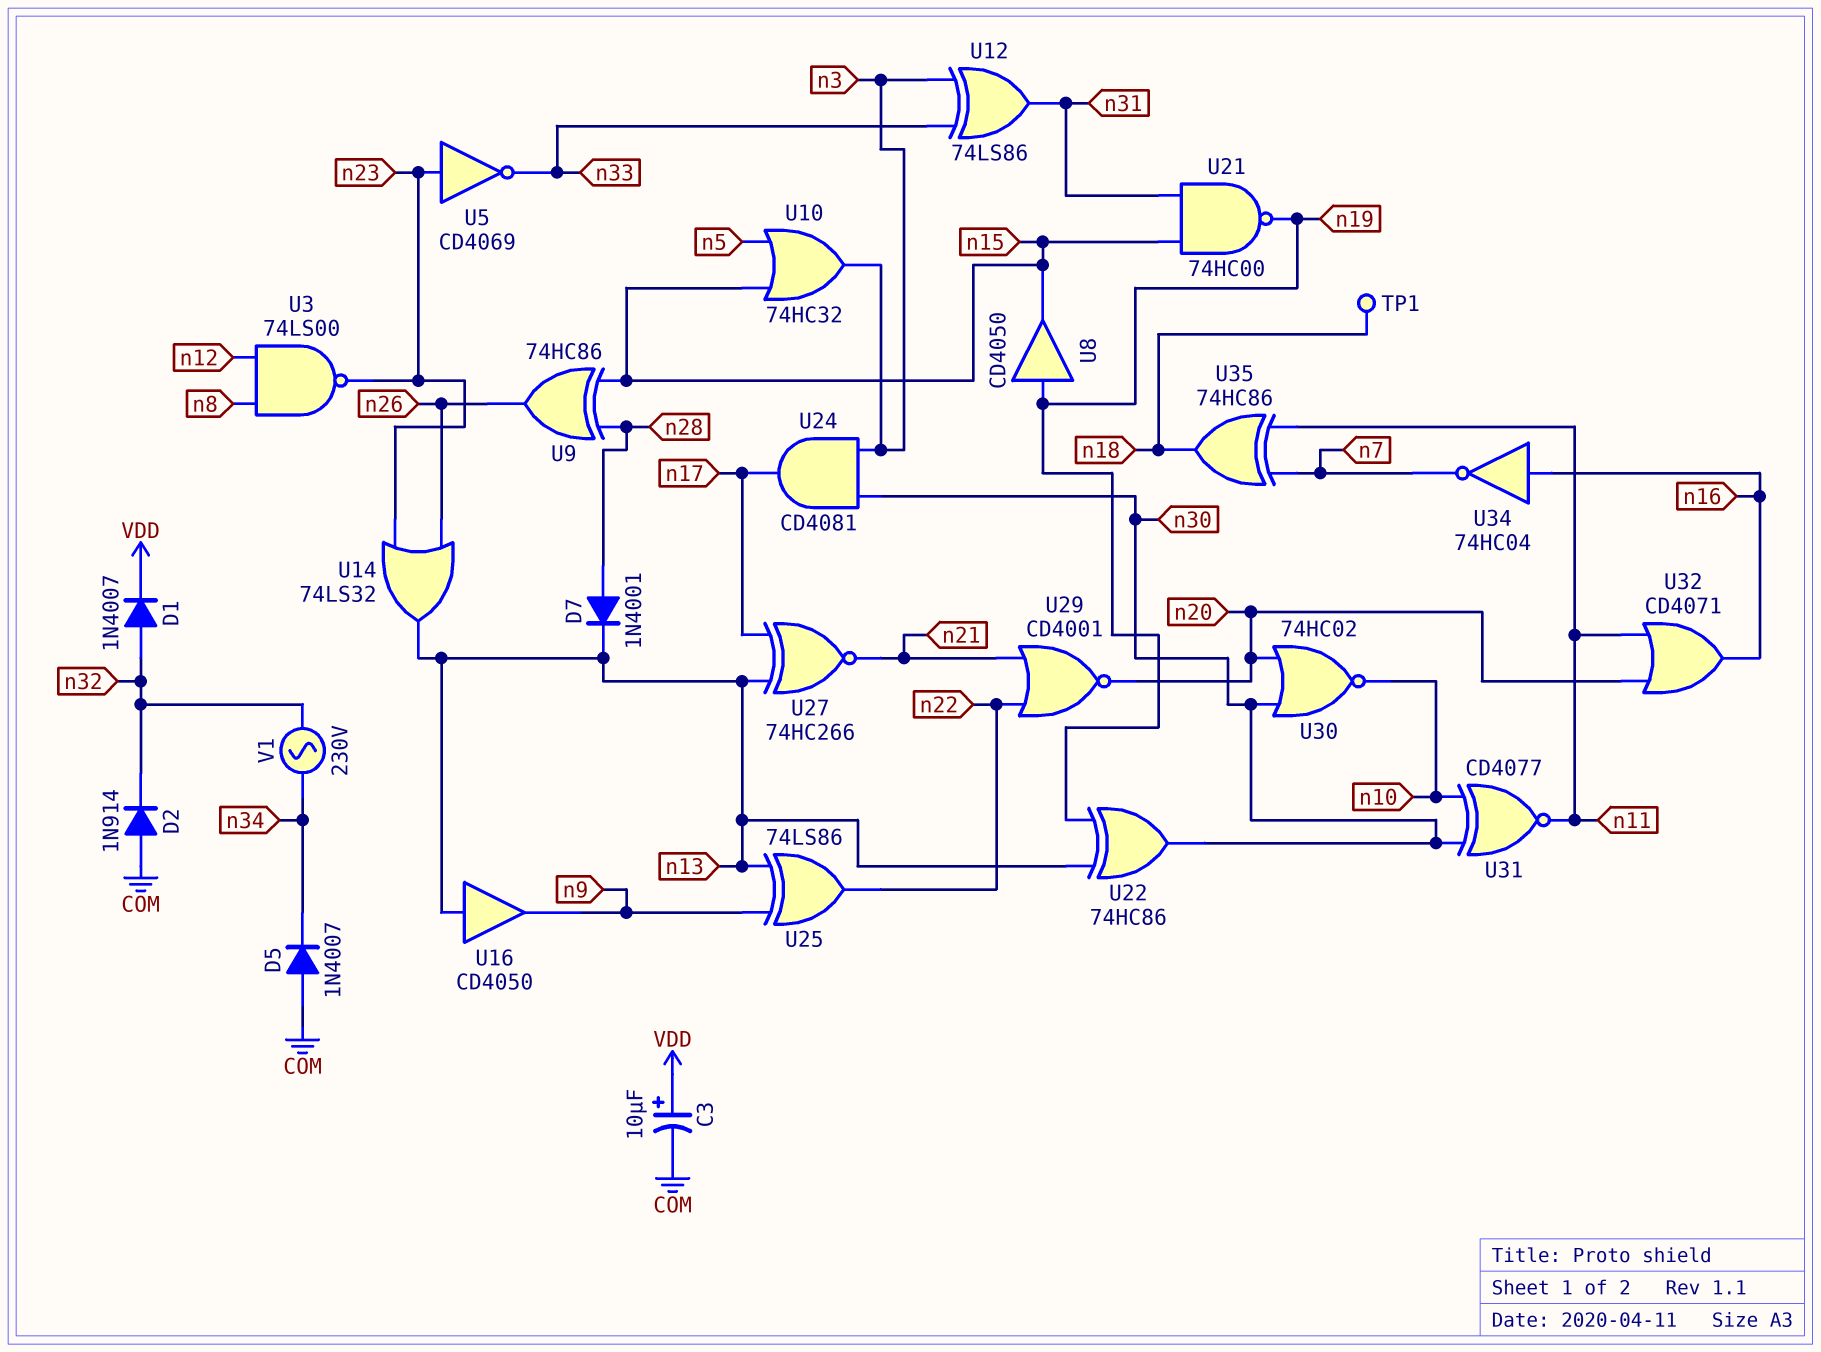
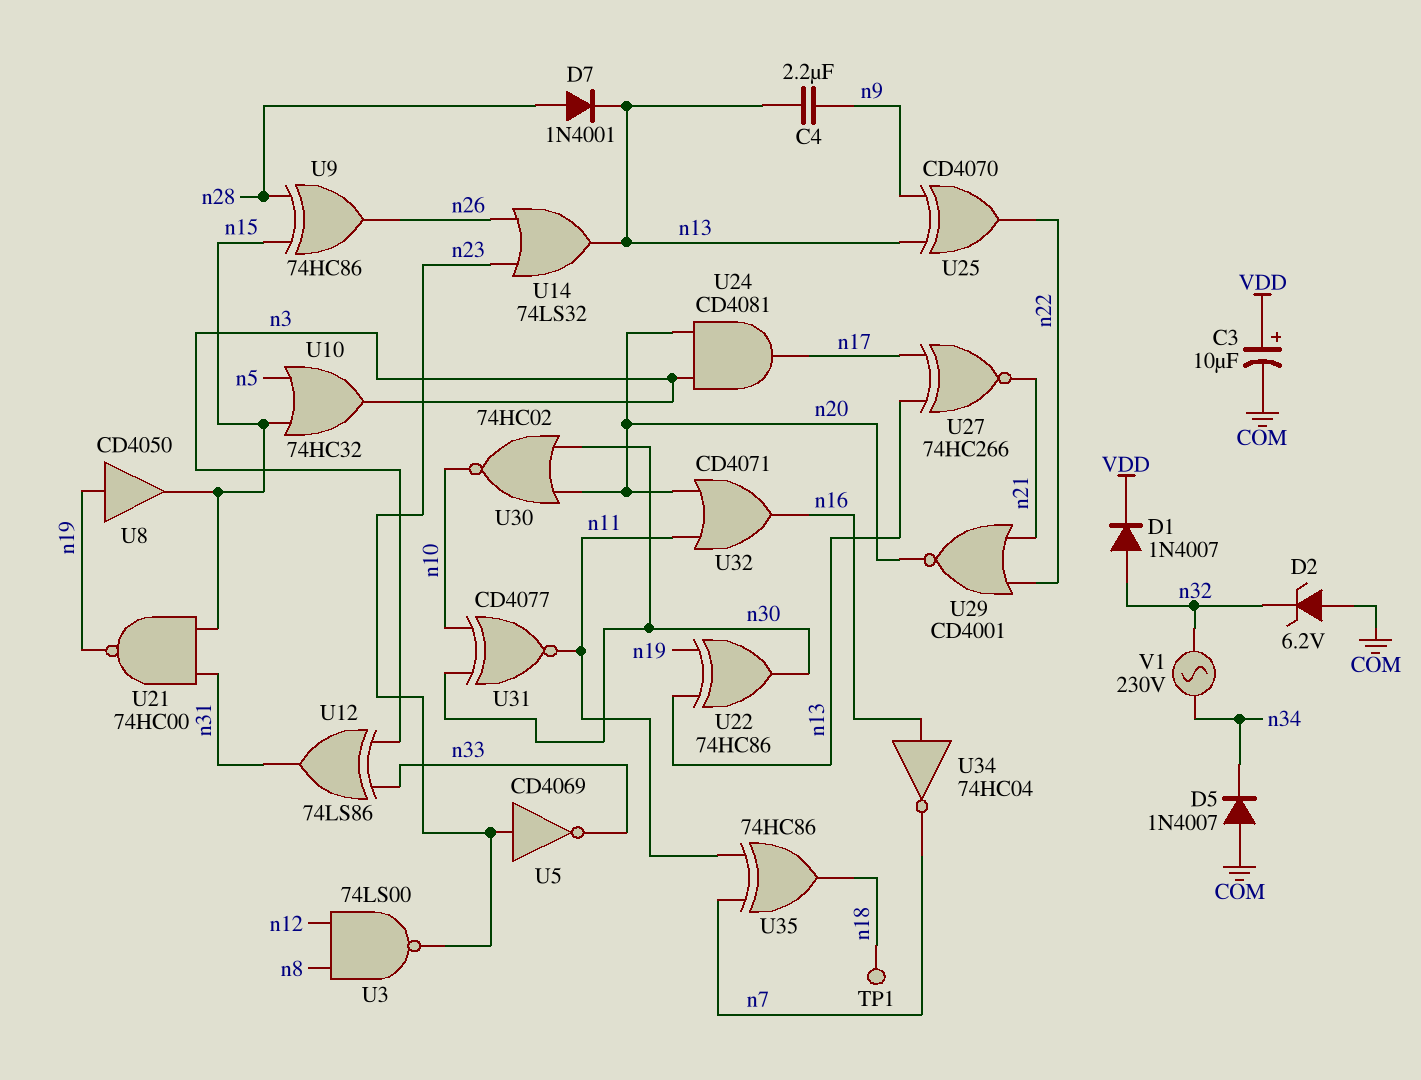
C4: none -> 2.2uF (n9, n13)
D2: diode 1N914 (A COM, K n32) -> zener 6.2V (A COM, K n32)
U16: buffer CD4050 (in n13, out n9) -> none
U24: AND CD4081 (in n3, in n30, out n17) -> AND CD4081 (in n3, in n20, out n17)
U25: XOR 74LS86 (in n9, in n13, out n22) -> XOR CD4070 (in n9, in n13, out n22)

